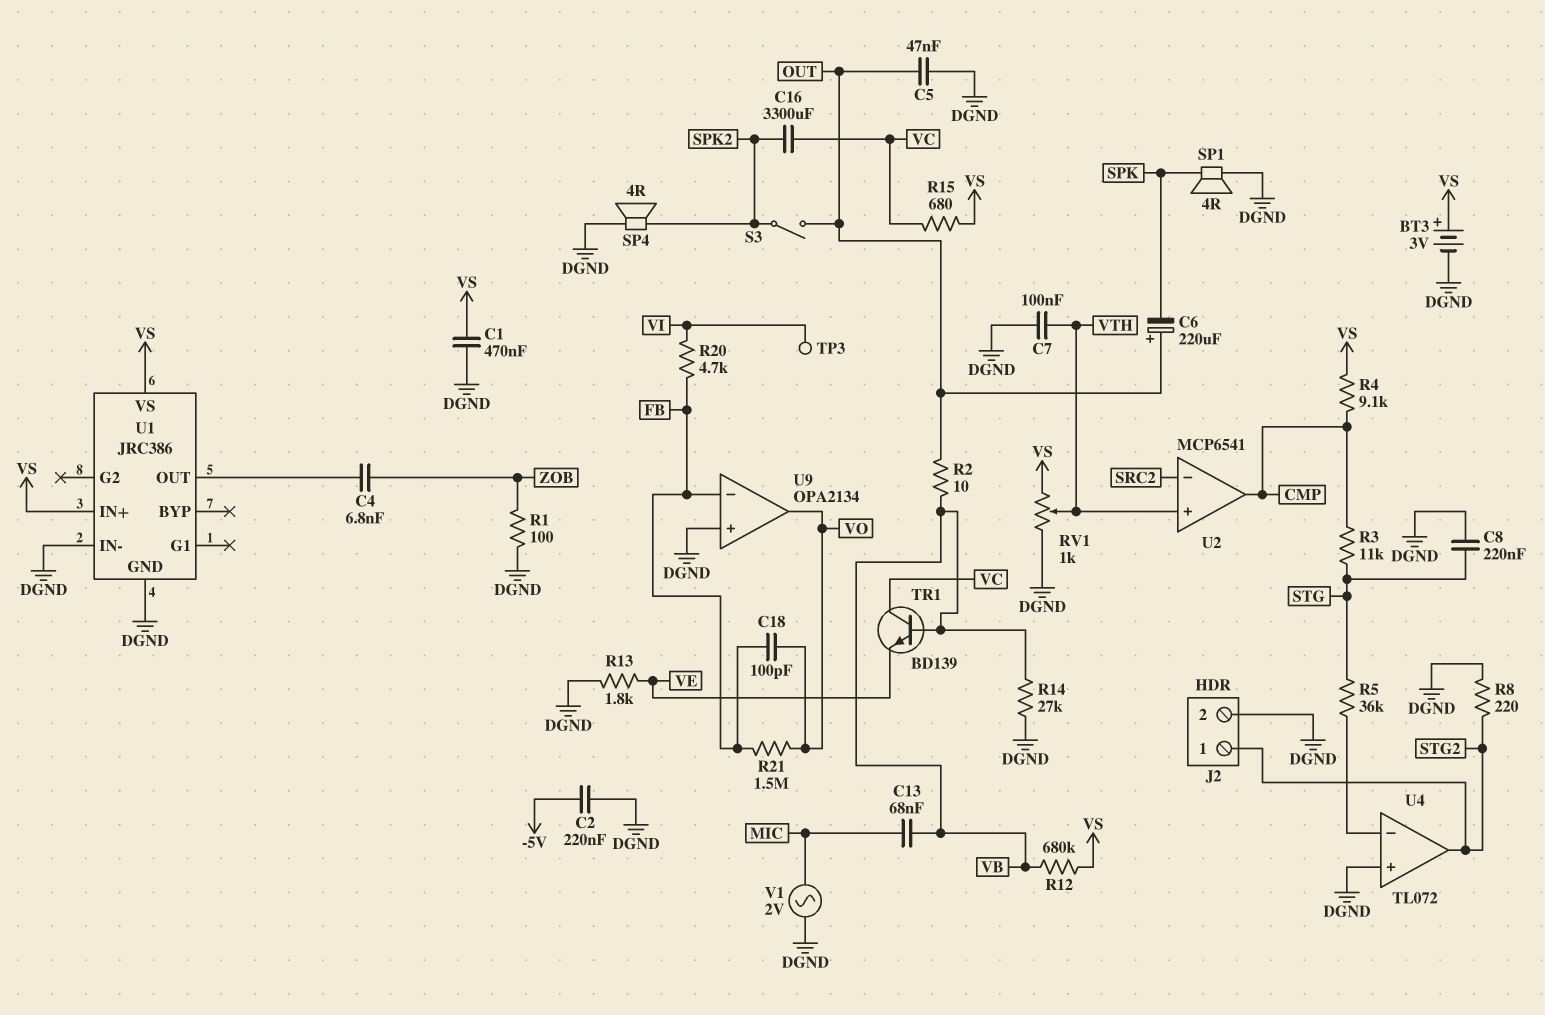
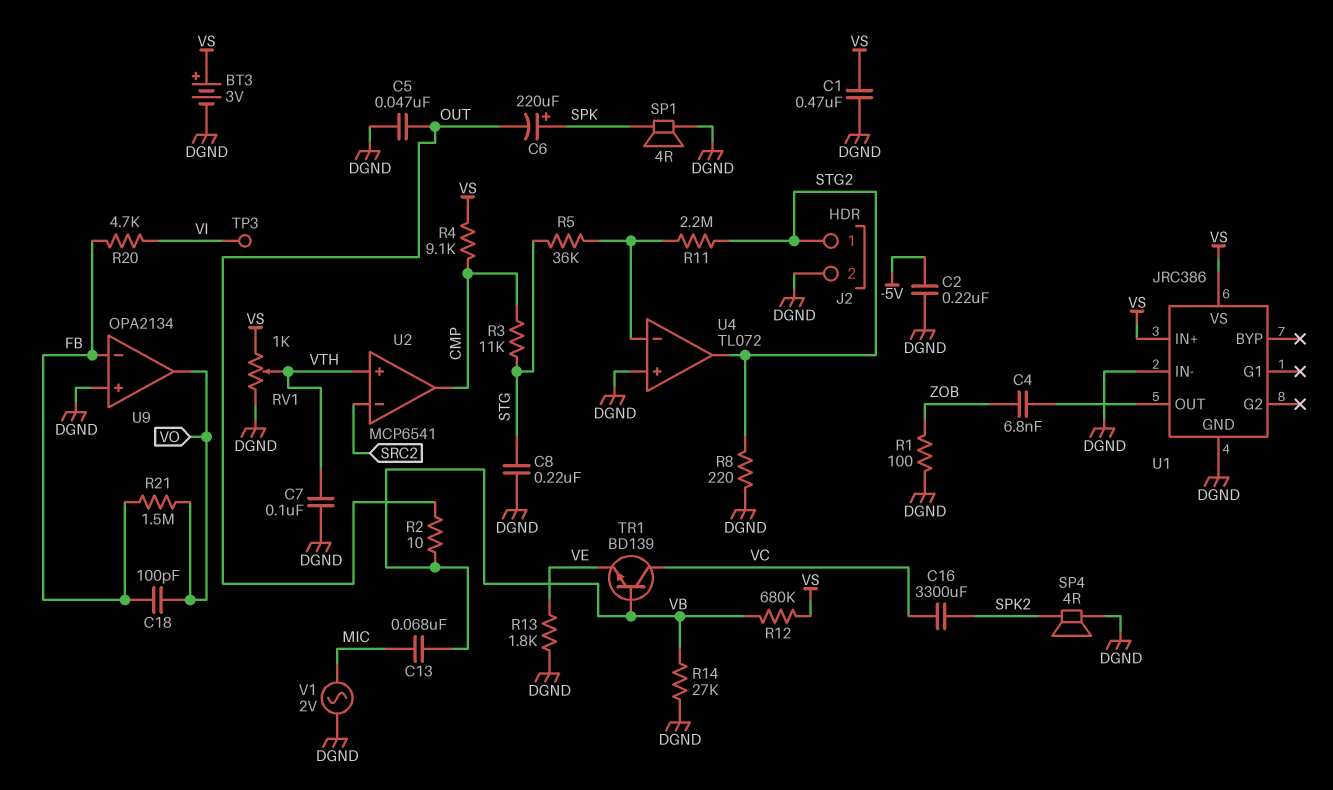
C6: 220uF (plus OUT, minus SPK) -> 220uF (plus SPK, minus OUT)
R11: none -> 2.2M (STG2, U4/in-)
R15: 680 (VC, VS) -> none
S3: switch (OUT, SPK2) -> none

